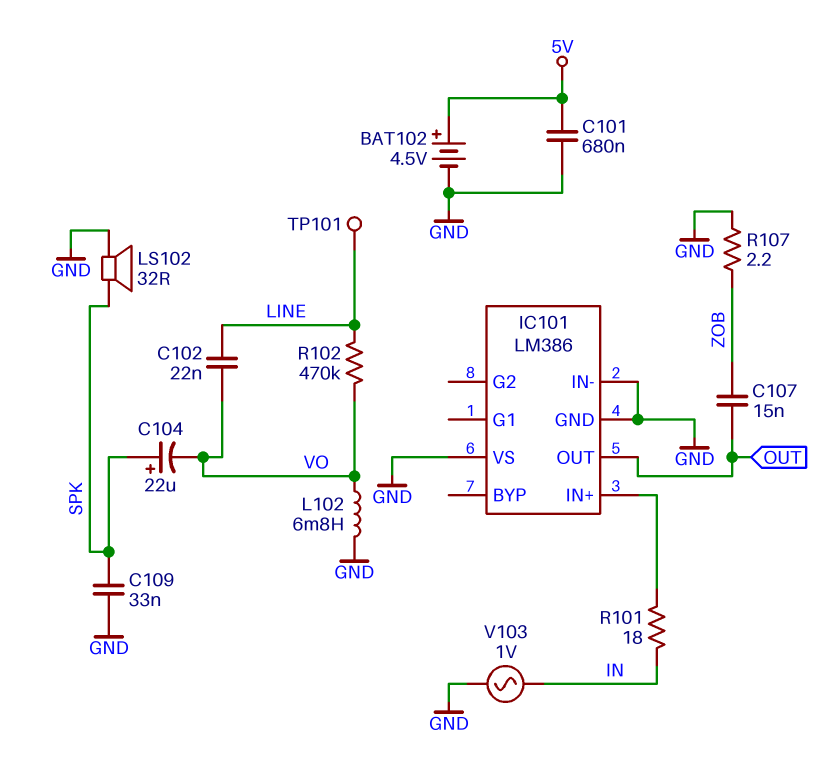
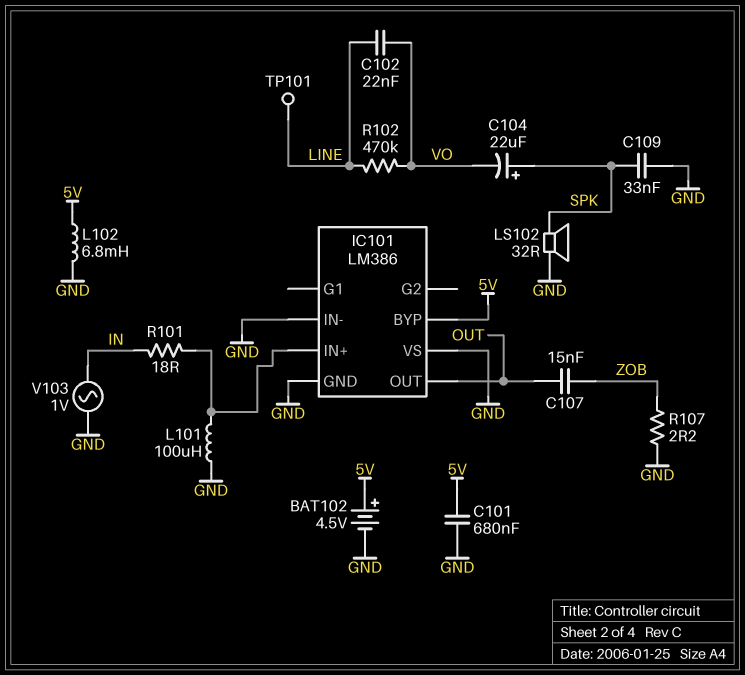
IC101 pin BYP: none -> 5V
L101: none -> 100uH (GND, IC101/IN+)
L102: 6.8mH (GND, VO) -> 6.8mH (5V, GND)

